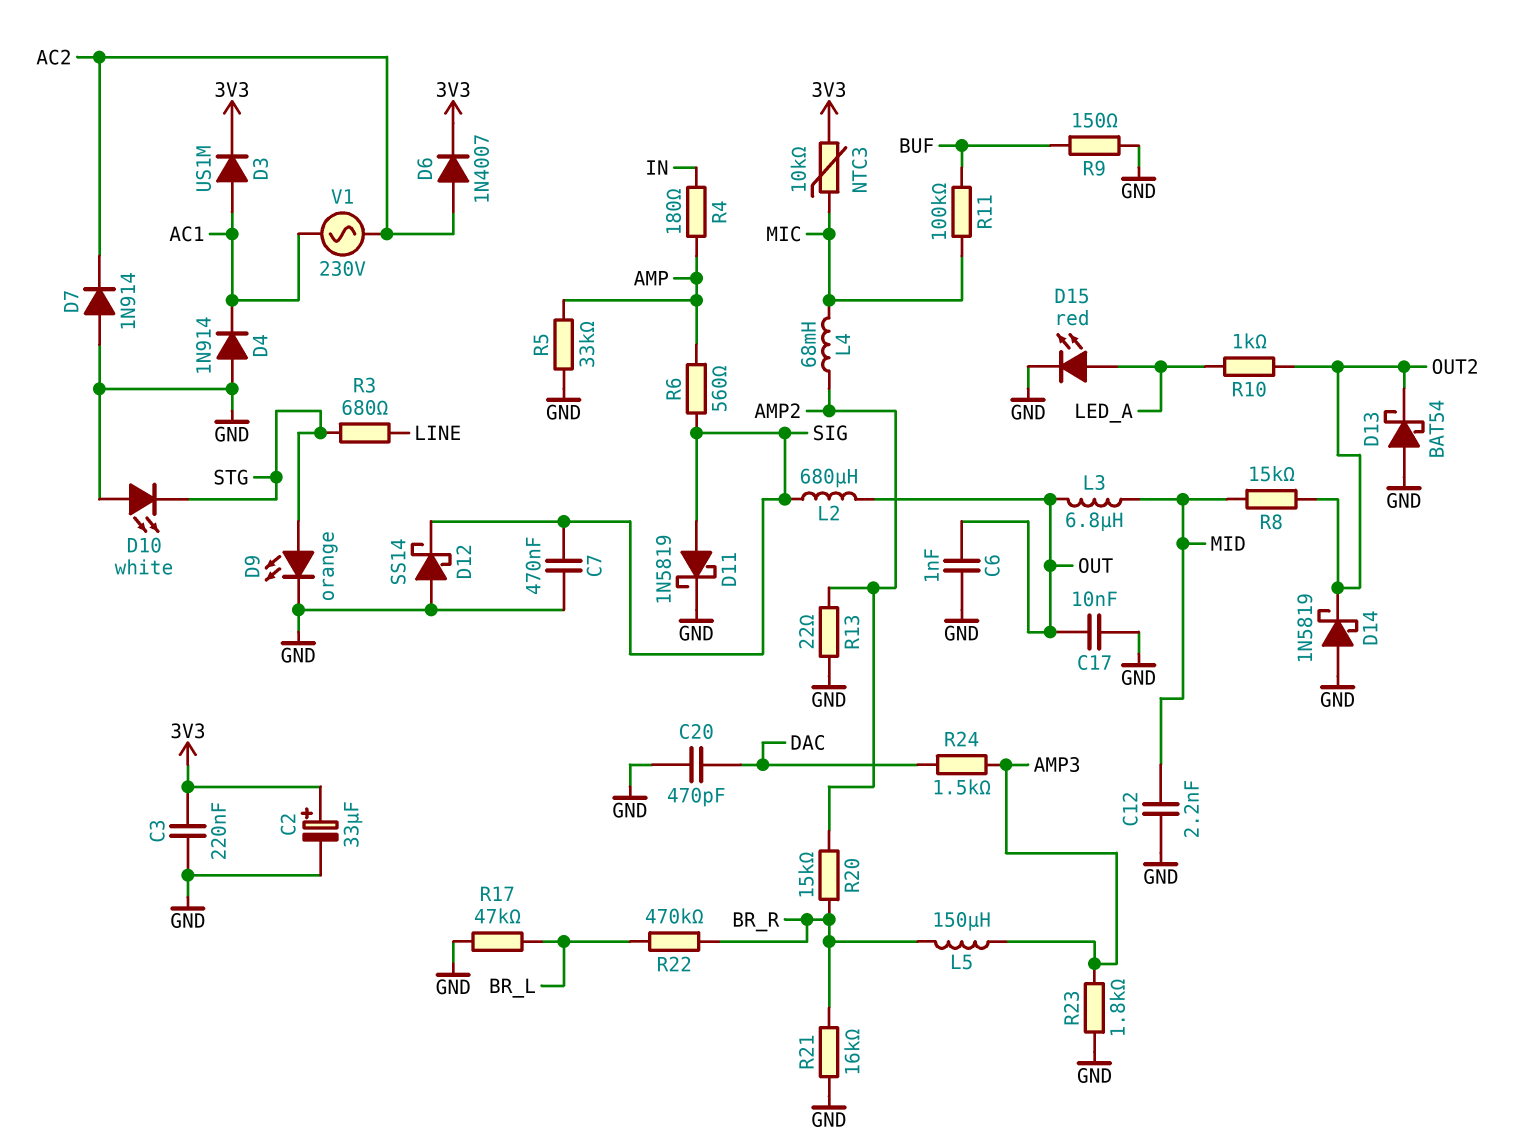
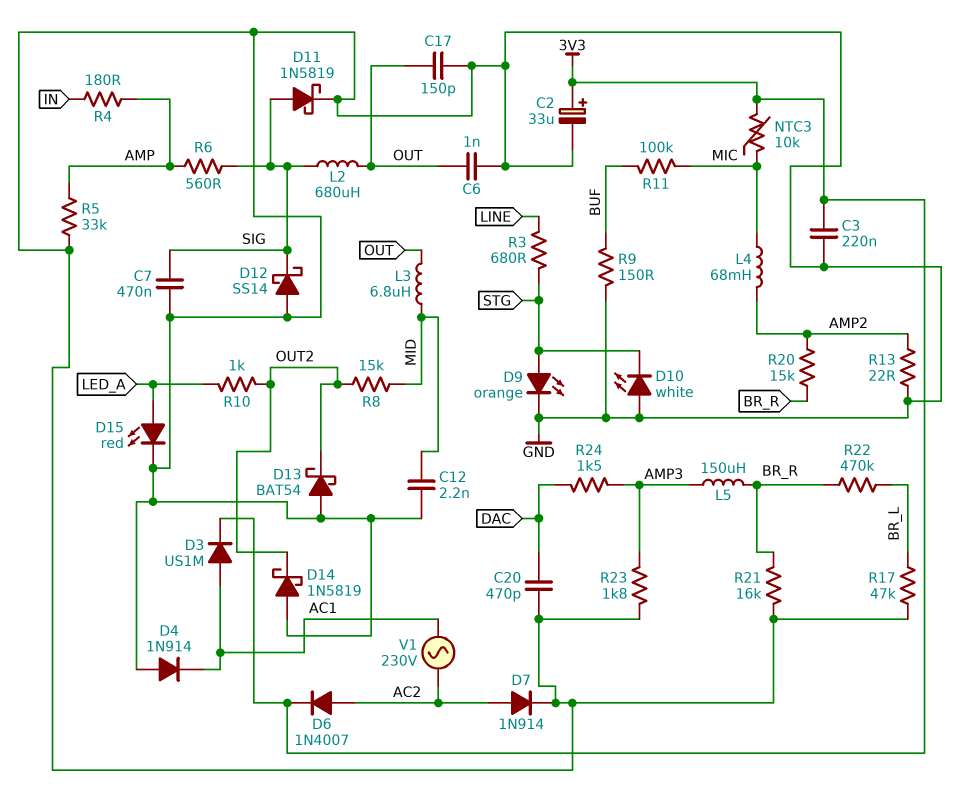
C17: 10nF (GND, OUT) -> 150pF (GND, OUT)
D7: diode 1N914 (A GND, K AC2) -> diode 1N914 (A AC2, K GND)

